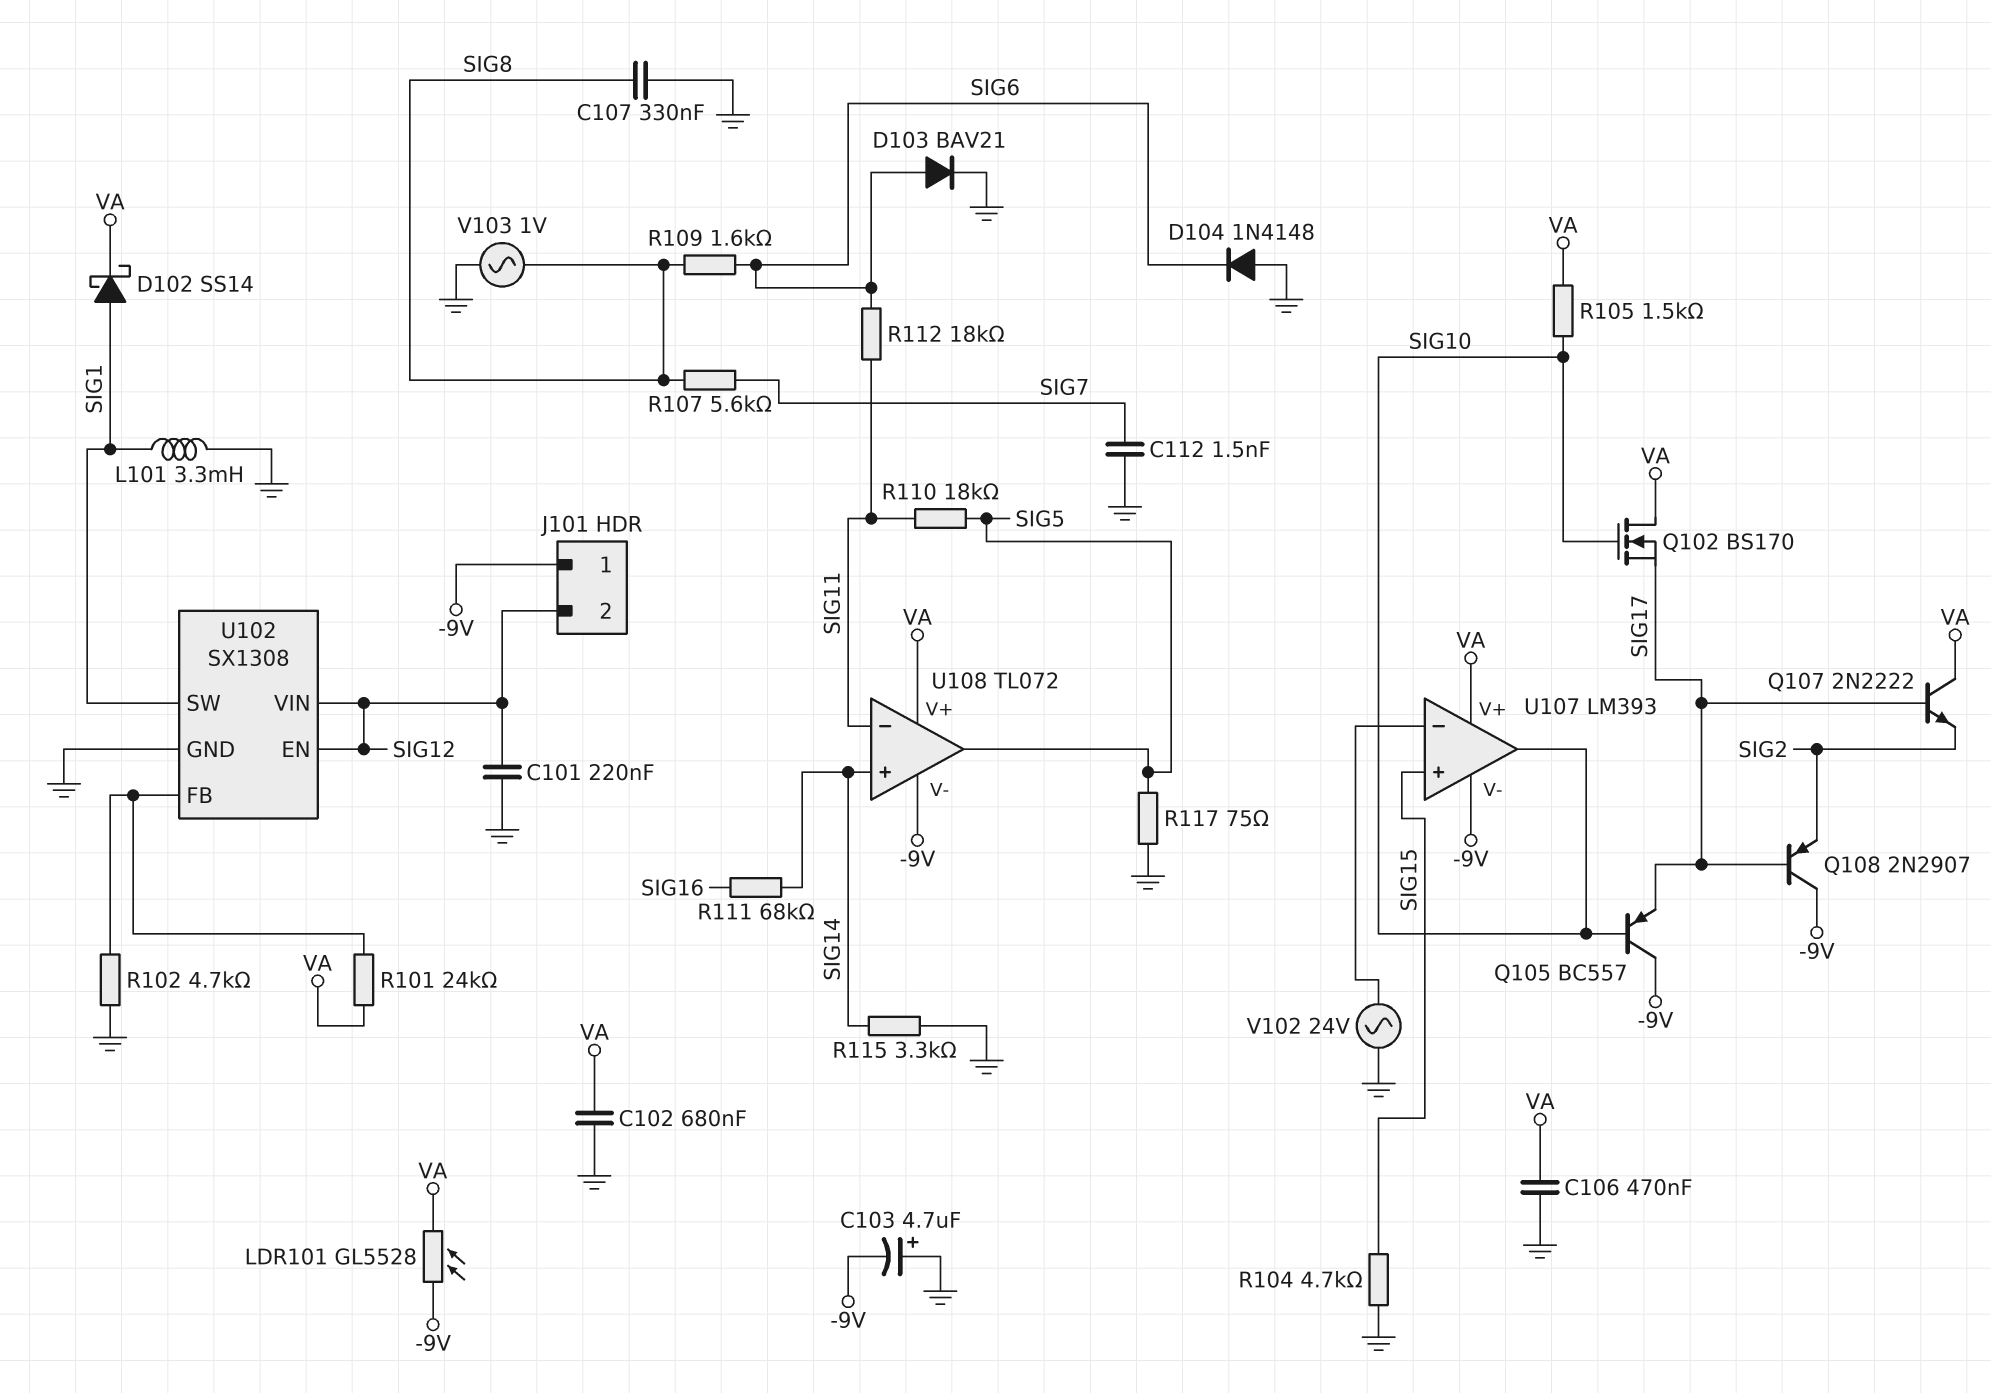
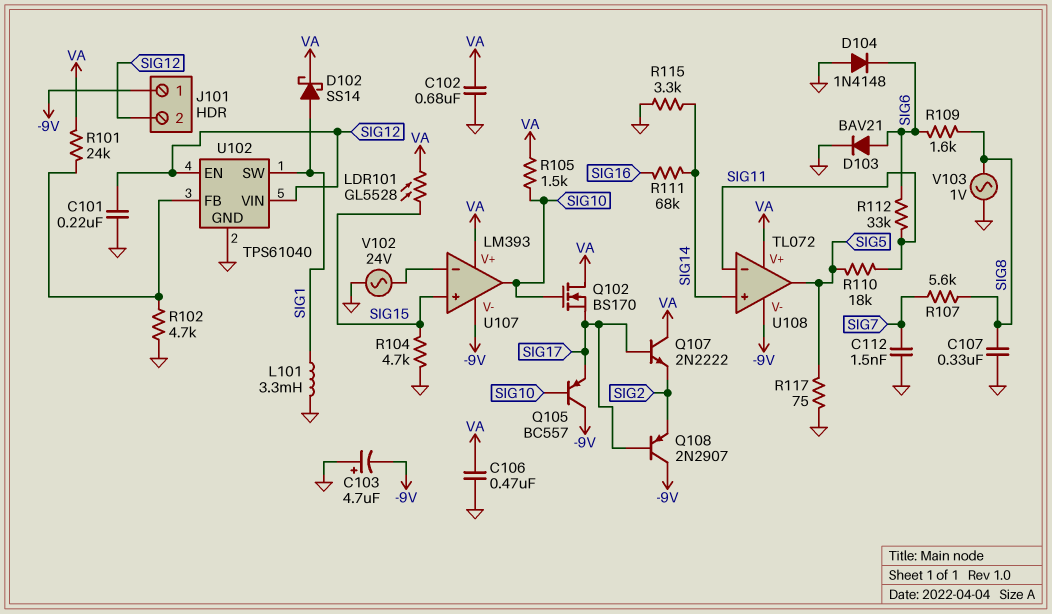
LDR101: GL5528 (-9V, VA) -> GL5528 (SIG15, VA)
R112: 18k (SIG6, SIG11) -> 33k (SIG6, SIG11)
U102: SX1308 -> TPS61040

